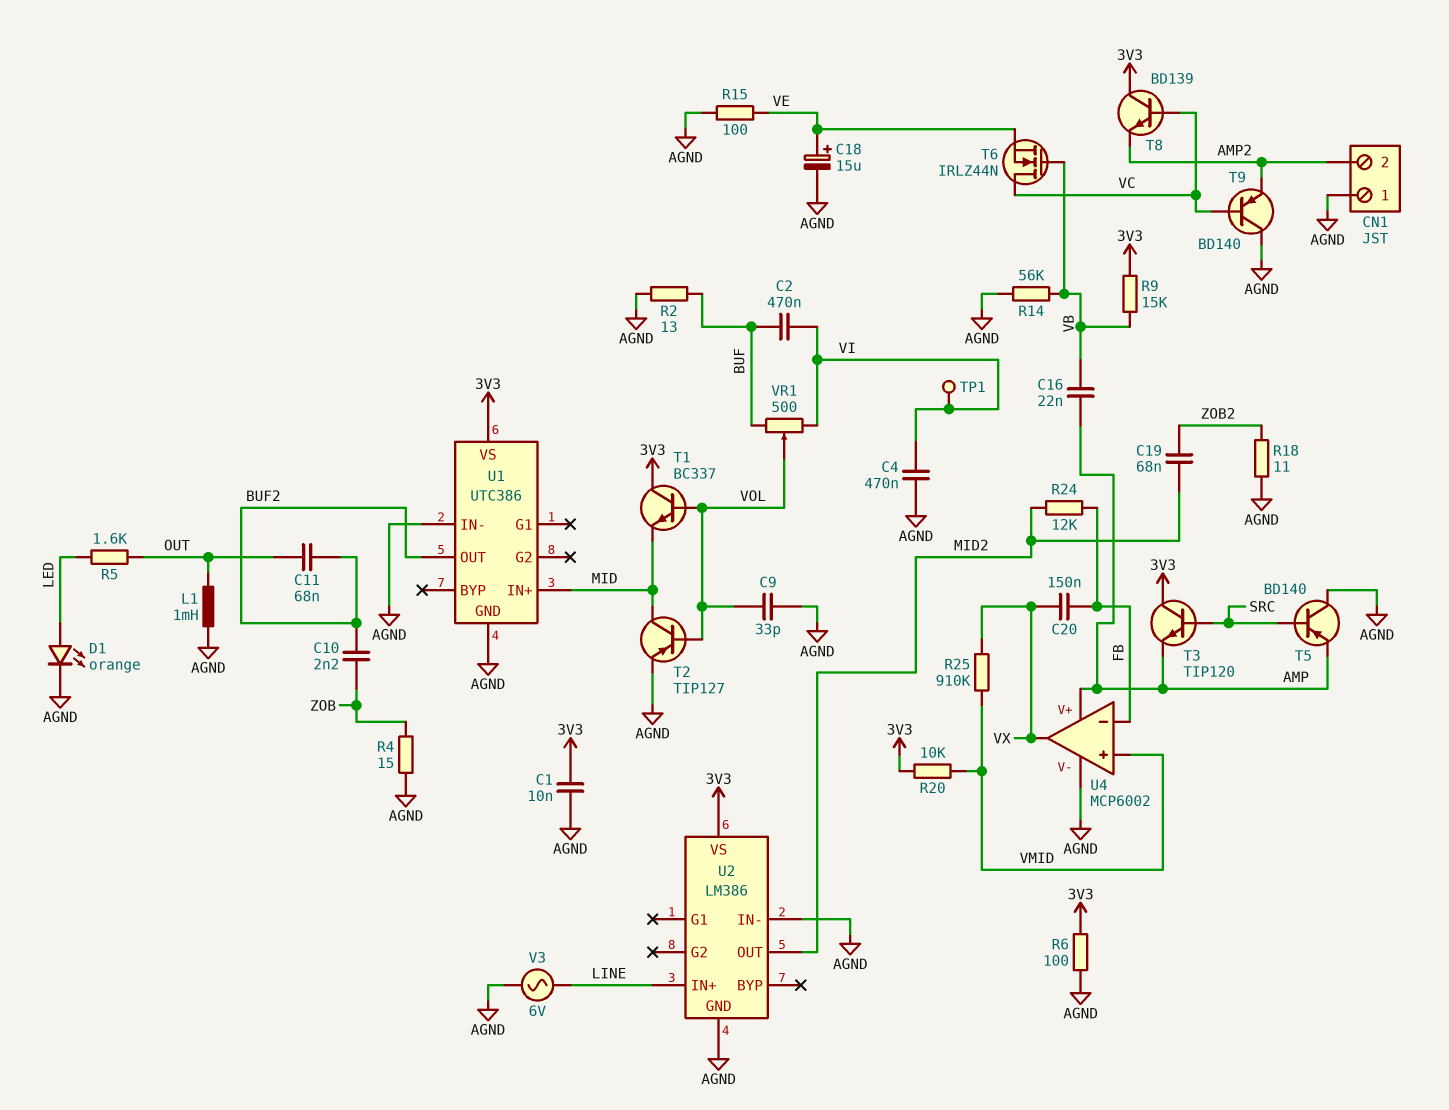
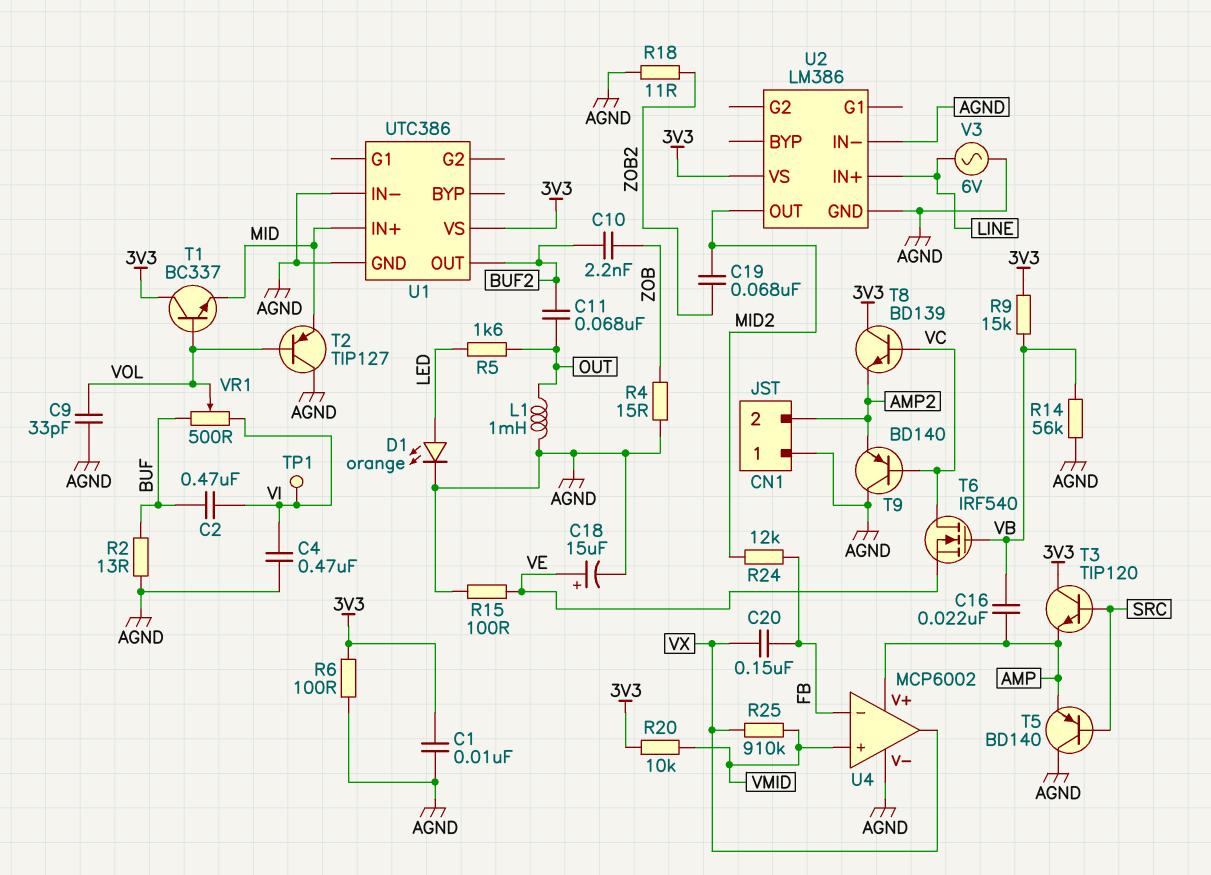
T2: PNP TIP127 (B VOL, C MID, E AGND) -> PNP TIP127 (B VOL, C AGND, E MID)
T6: NMOS IRLZ44N (G VB, D VC, S VE) -> NMOS IRF540 (G VB, D VC, S VE)

